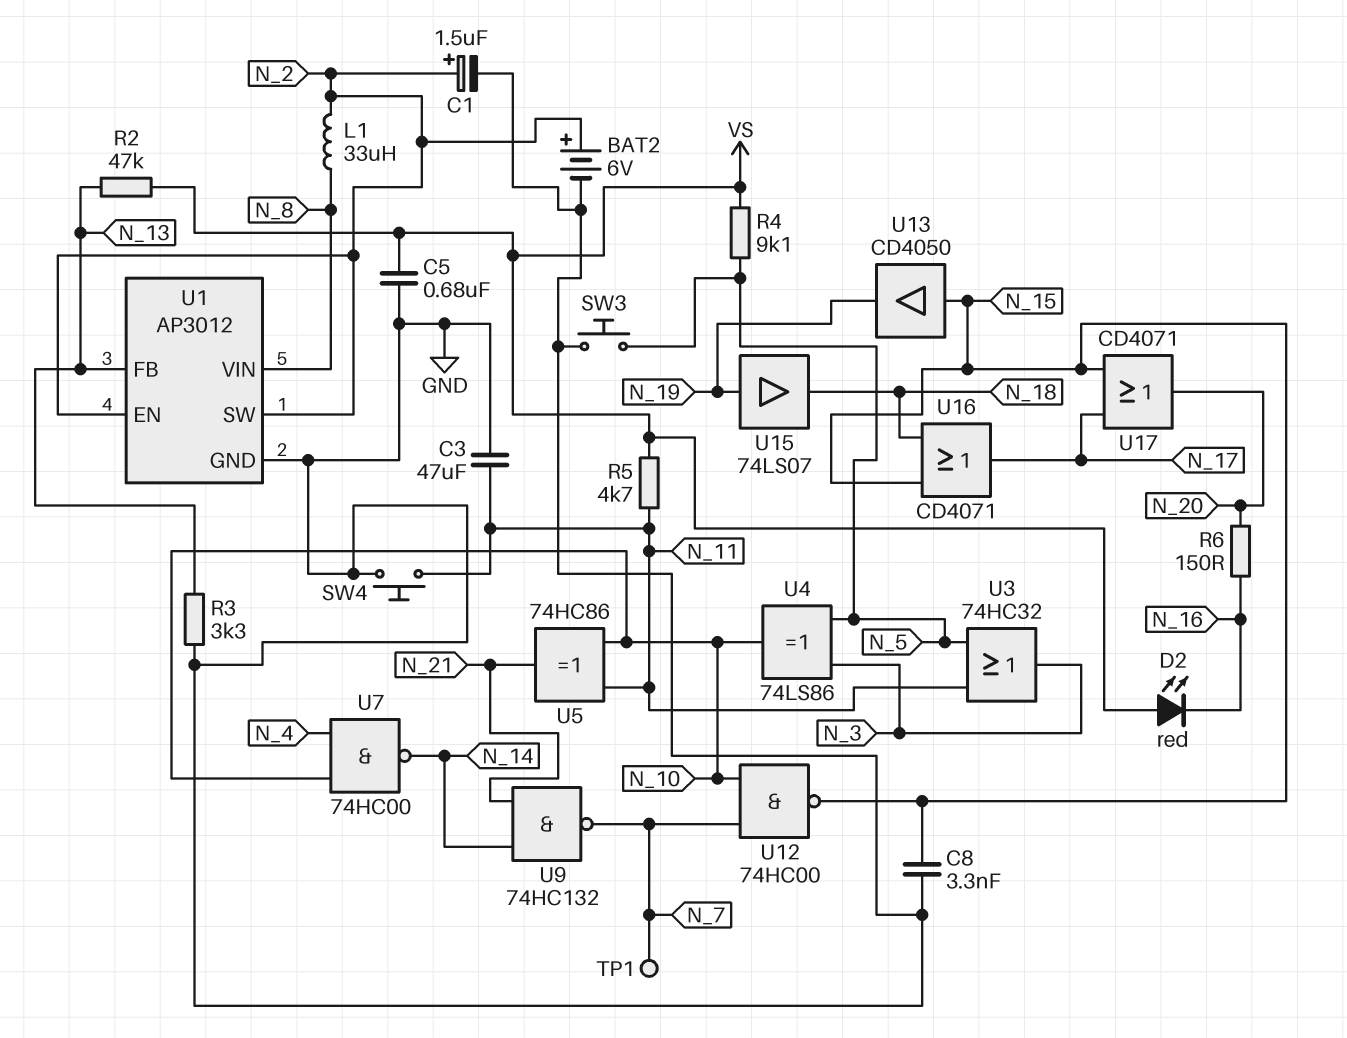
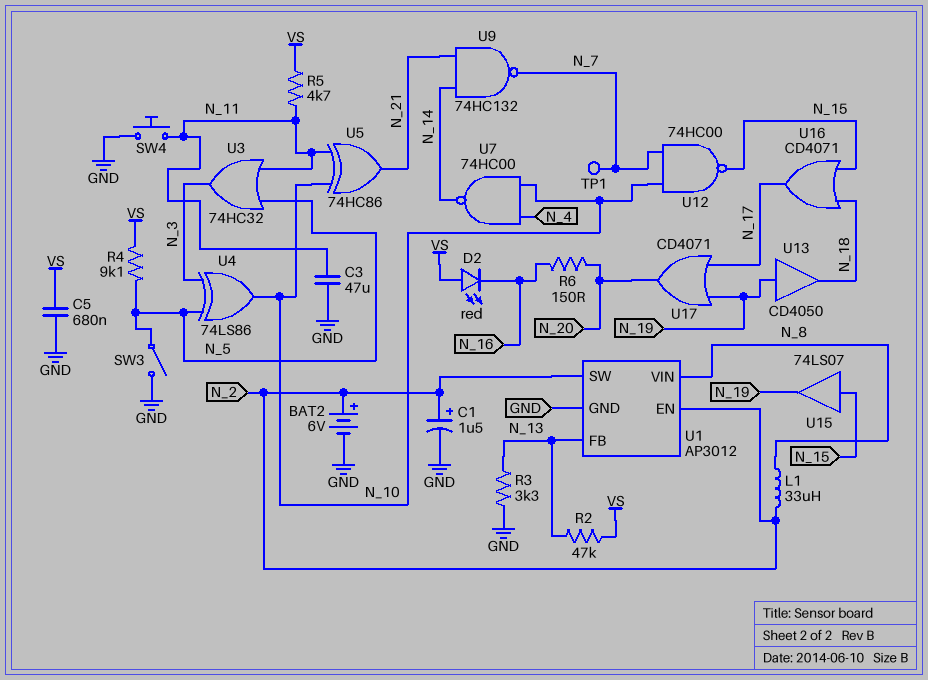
C8: 3.3nF (GND, N_15) -> none
SW3: button (GND, N_5) -> switch (GND, N_5)
U13: buffer CD4050 (in N_15, out N_19) -> buffer CD4050 (in N_19, out N_18)
U15: buffer 74LS07 (in N_19, out N_18) -> buffer 74LS07 (in N_15, out N_19)
U17: OR CD4071 (in N_15, in N_17, out N_20) -> OR CD4071 (in N_17, in N_19, out N_20)

